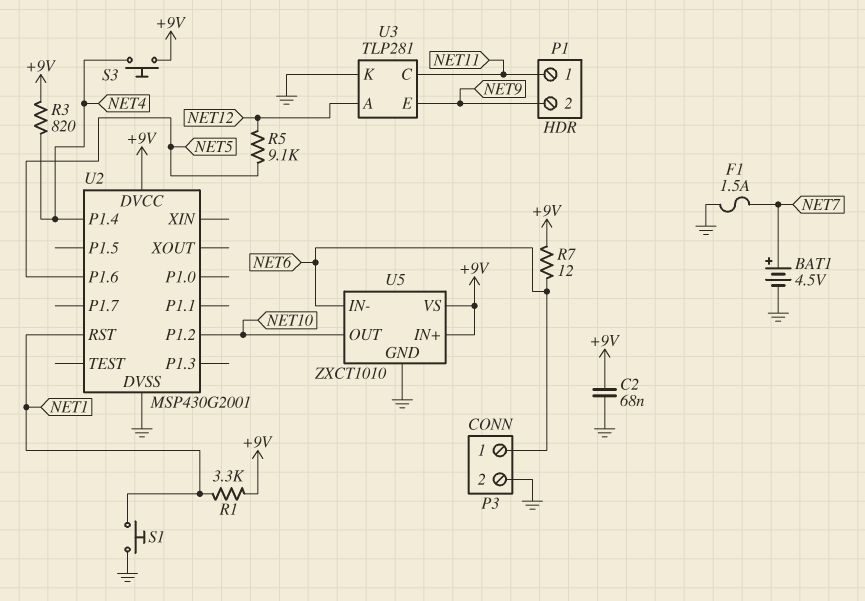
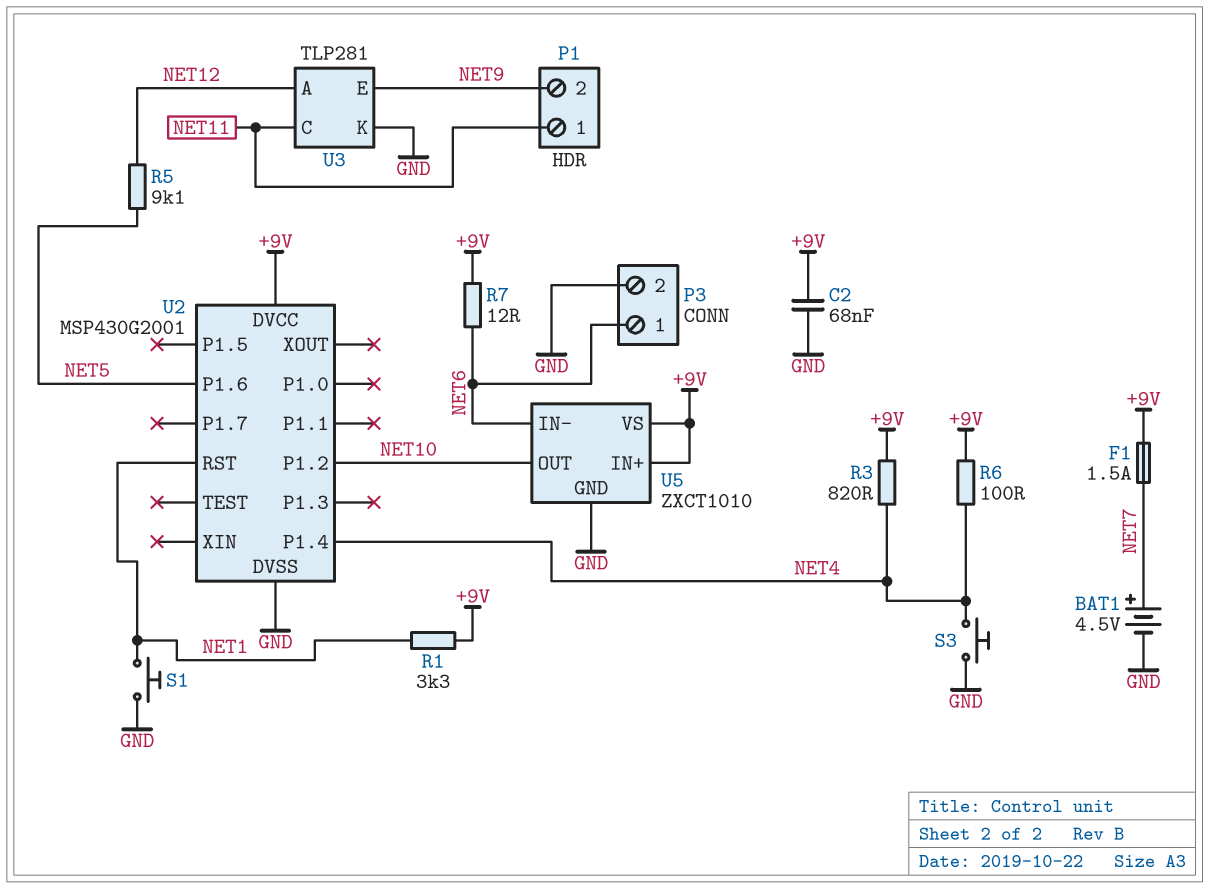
F1: 1.5A (GND, NET7) -> 1.5A (+9V, NET7)
R6: none -> 100 (+9V, NET4)
S3: button (+9V, NET4) -> button (GND, NET4)

